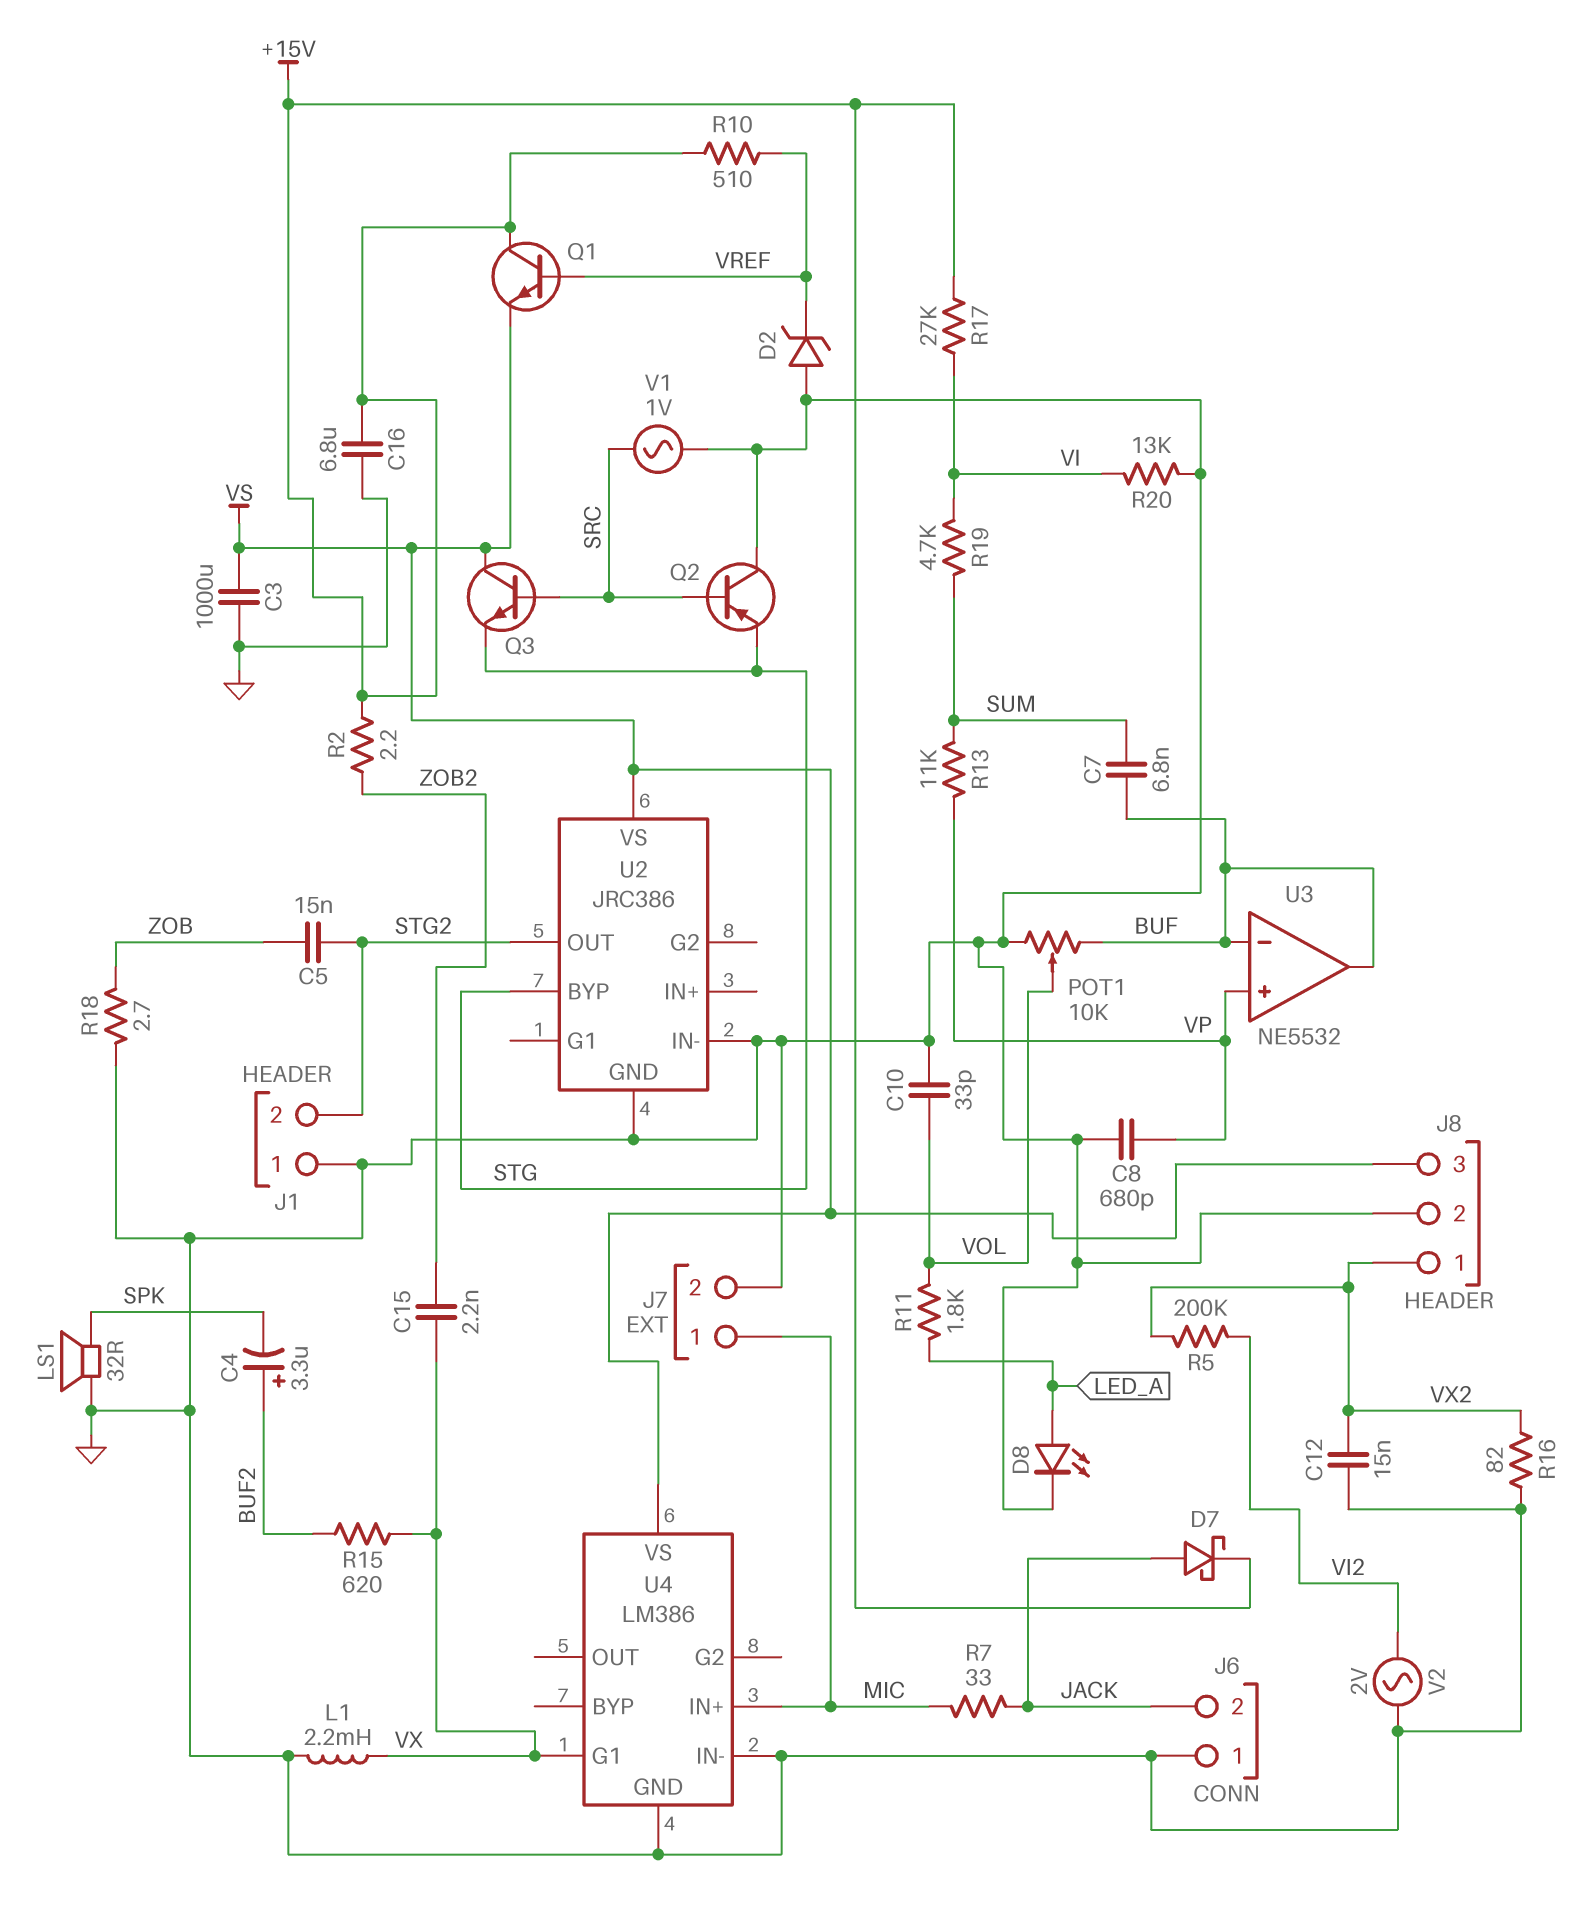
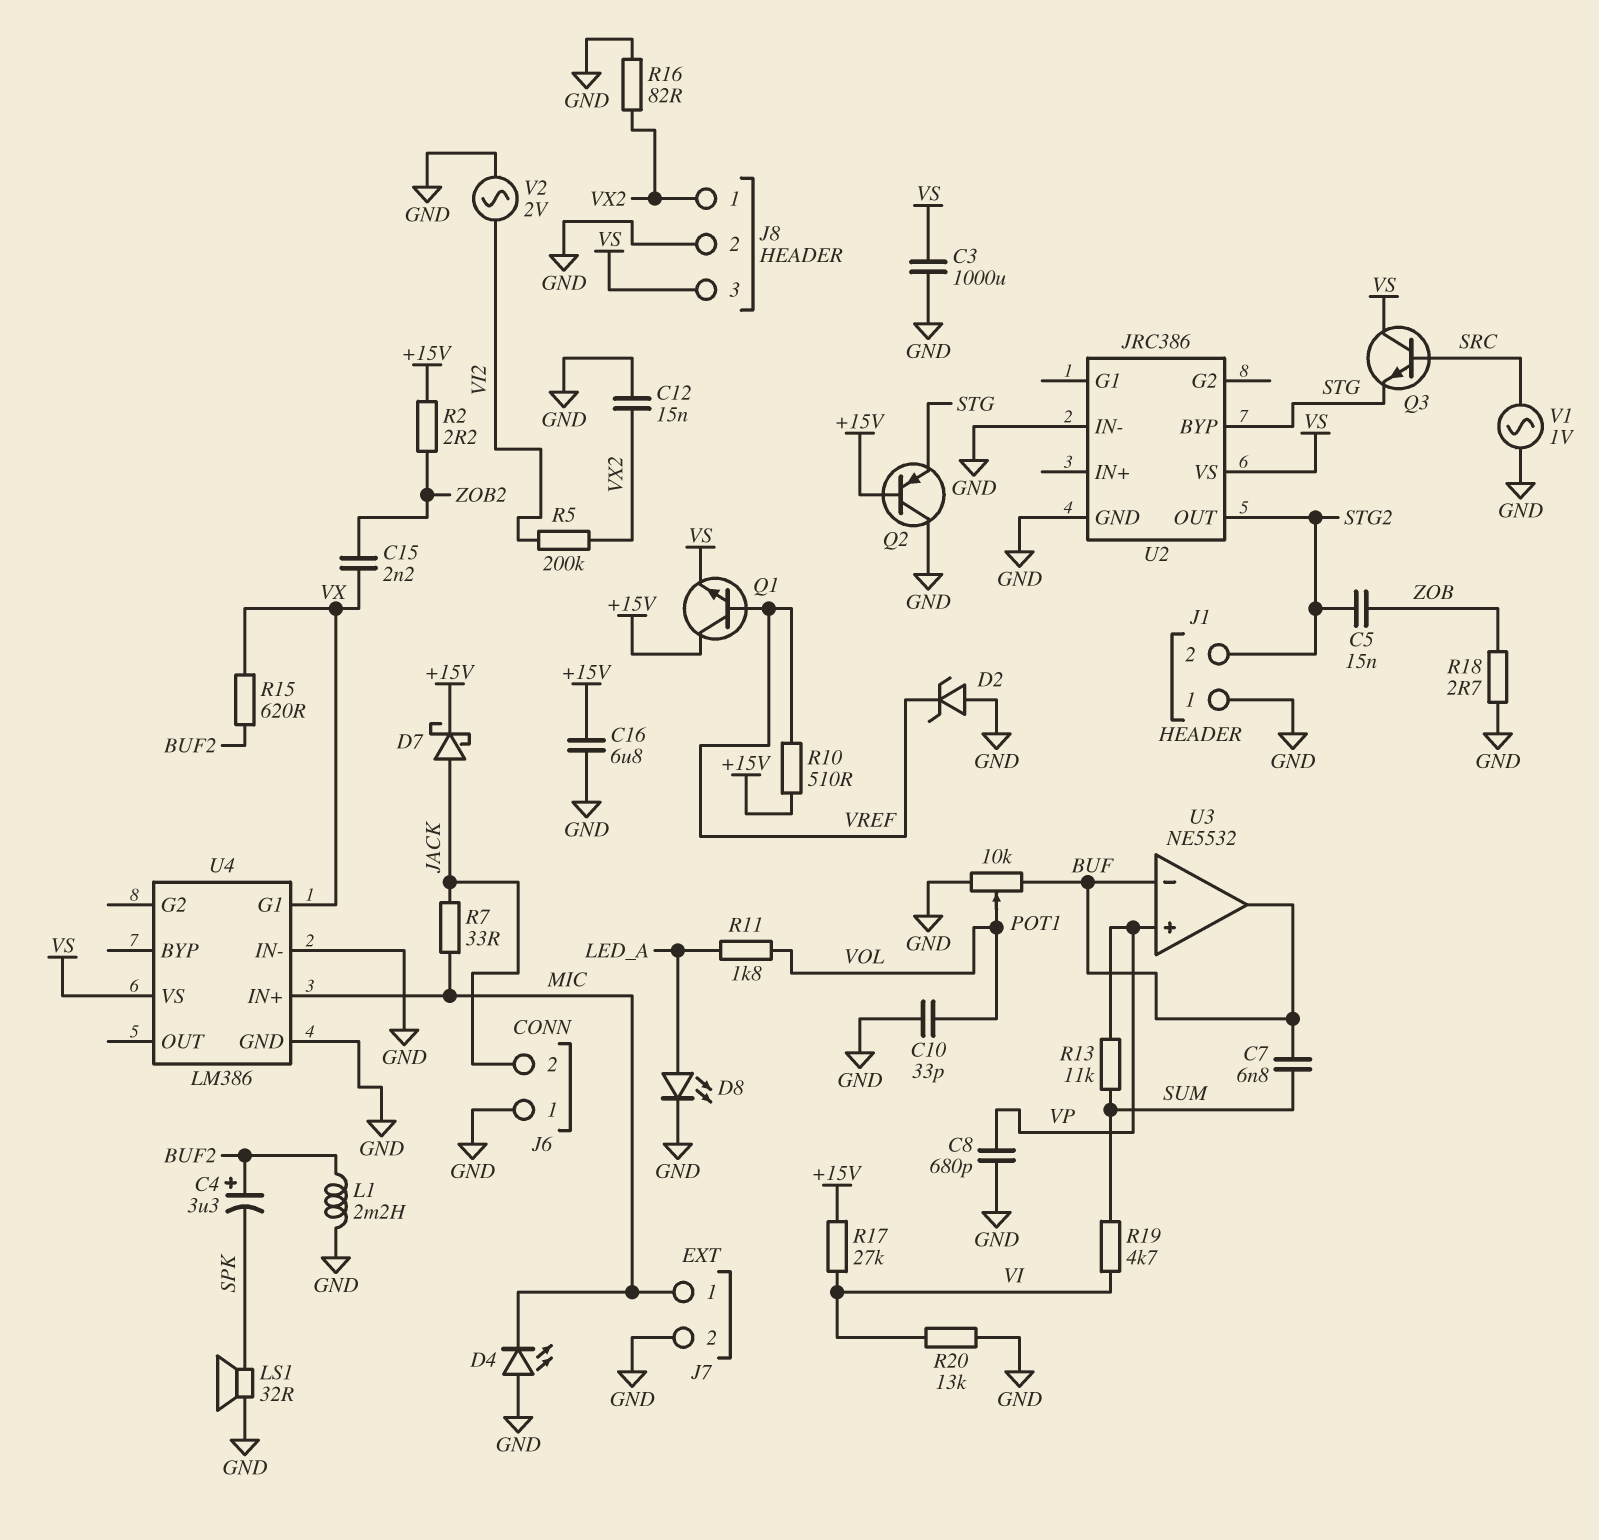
D4: none -> LED (A GND, K MIC)
L1: 2.2mH (GND, VX) -> 2.2mH (BUF2, GND)
Q2: PNP (B SRC, C GND, E STG) -> PNP (B +15V, C GND, E STG)

